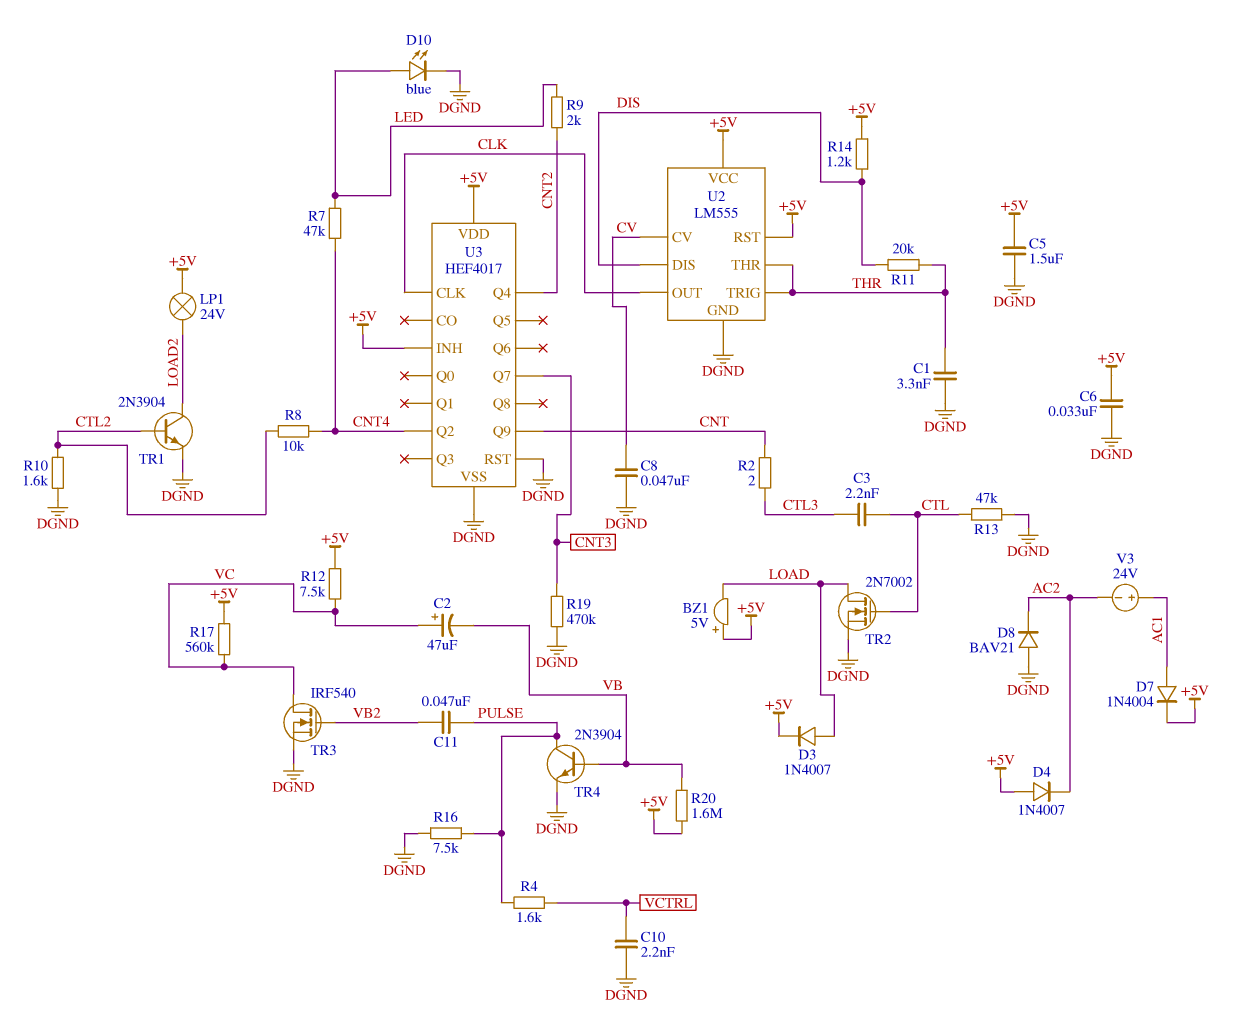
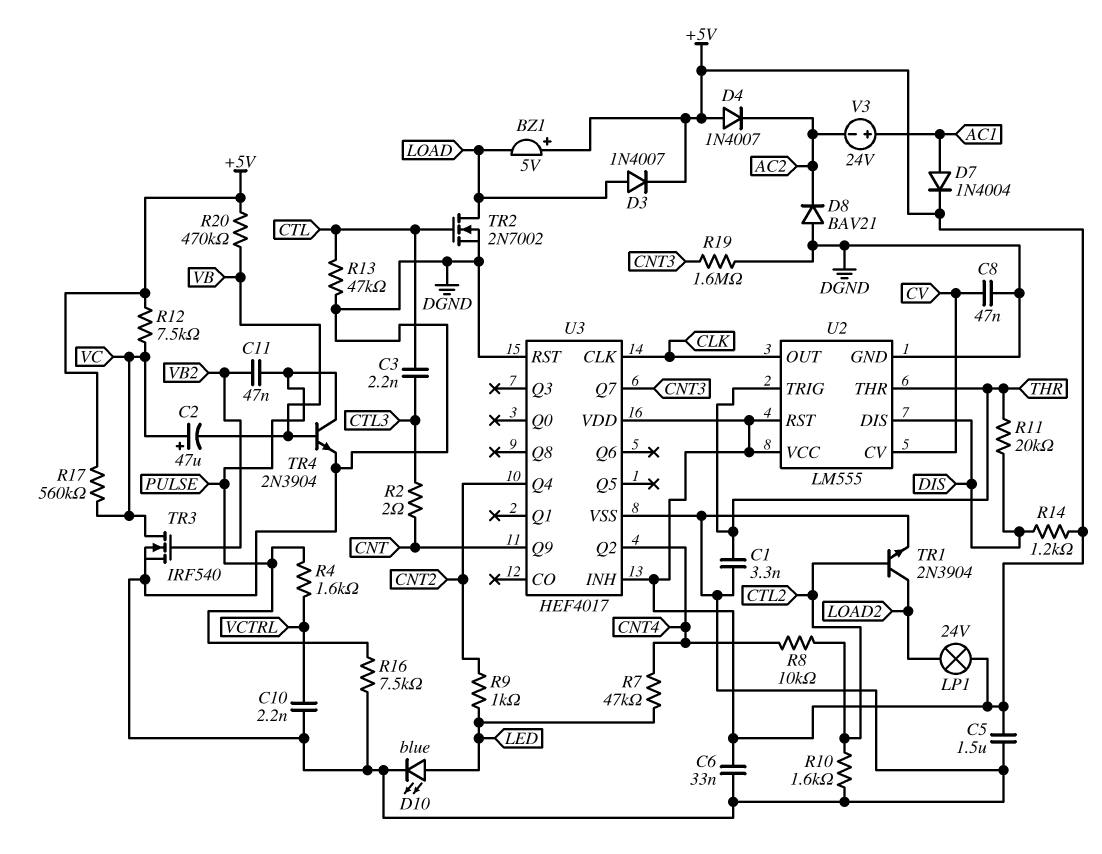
R9: 2k (CNT2, LED) -> 1k (CNT2, LED)
R19: 470k (CNT3, DGND) -> 1.6M (CNT3, DGND)
R20: 1.6M (+5V, VB) -> 470k (+5V, VB)

